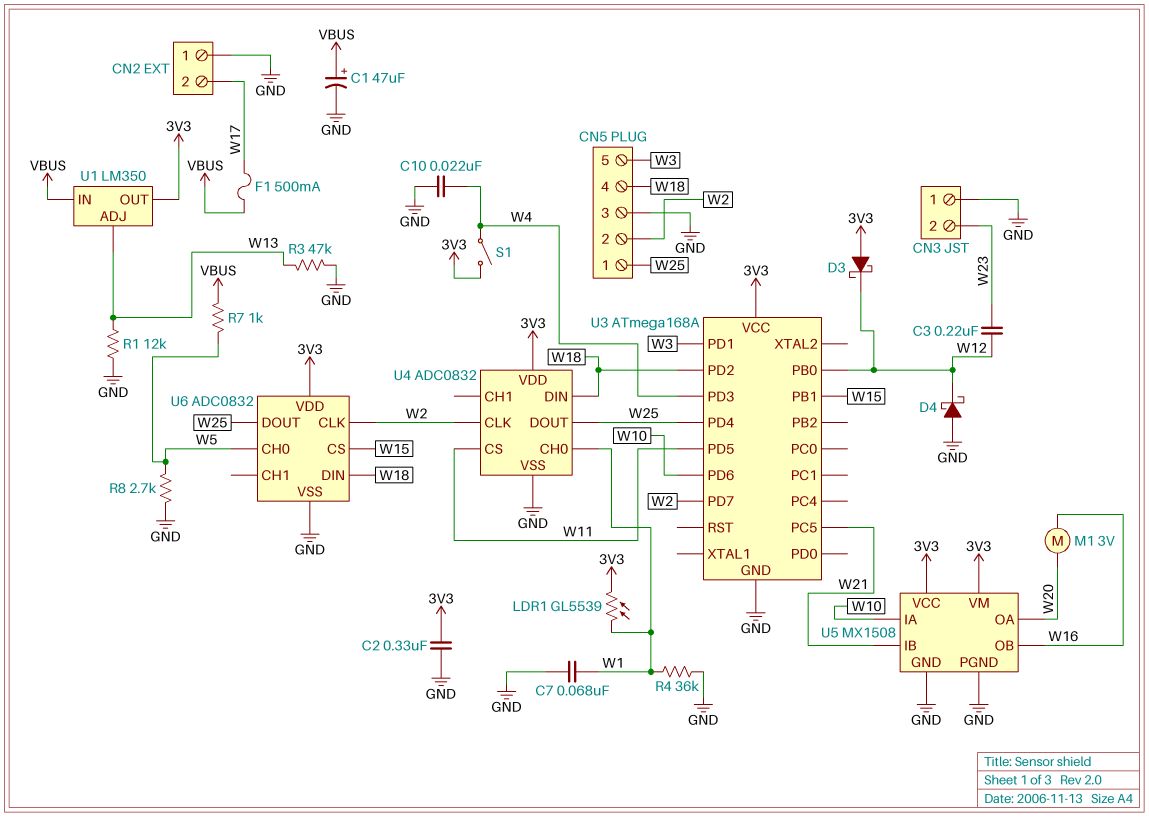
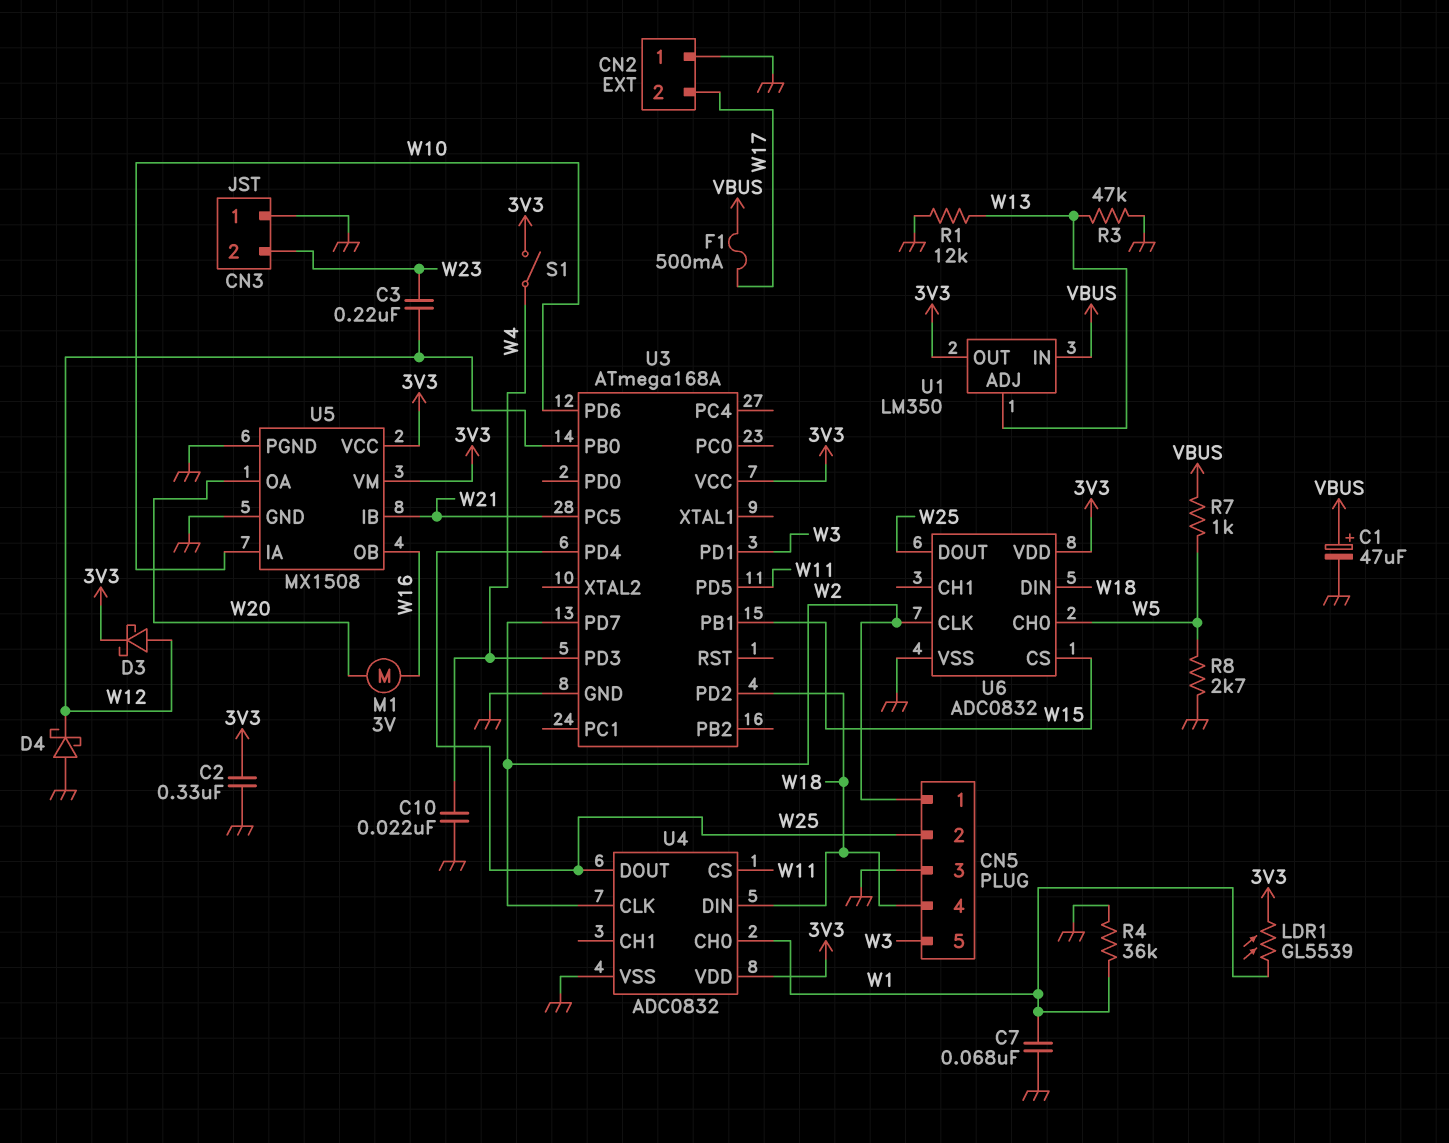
CN5 pin 1: W25 -> W2
CN5 pin 2: W2 -> W25
D3: schottky (A 3V3, K W12) -> schottky (A W12, K 3V3)

